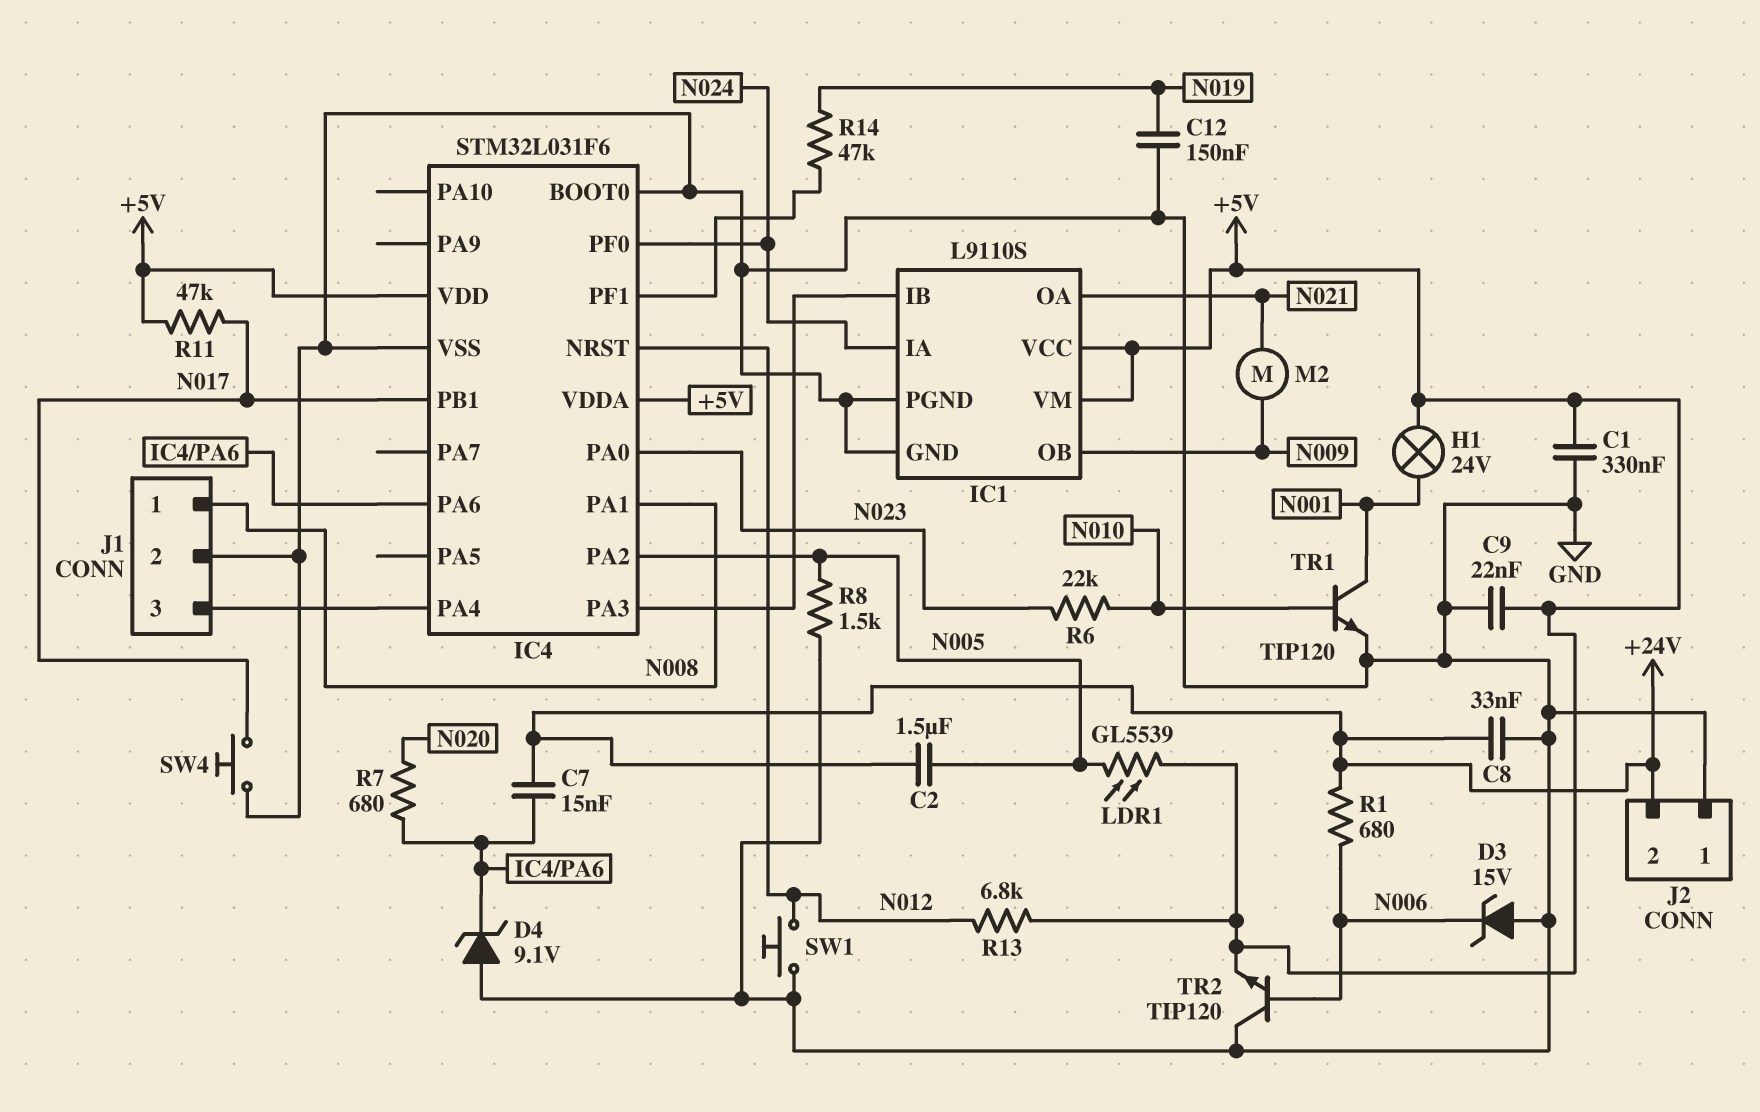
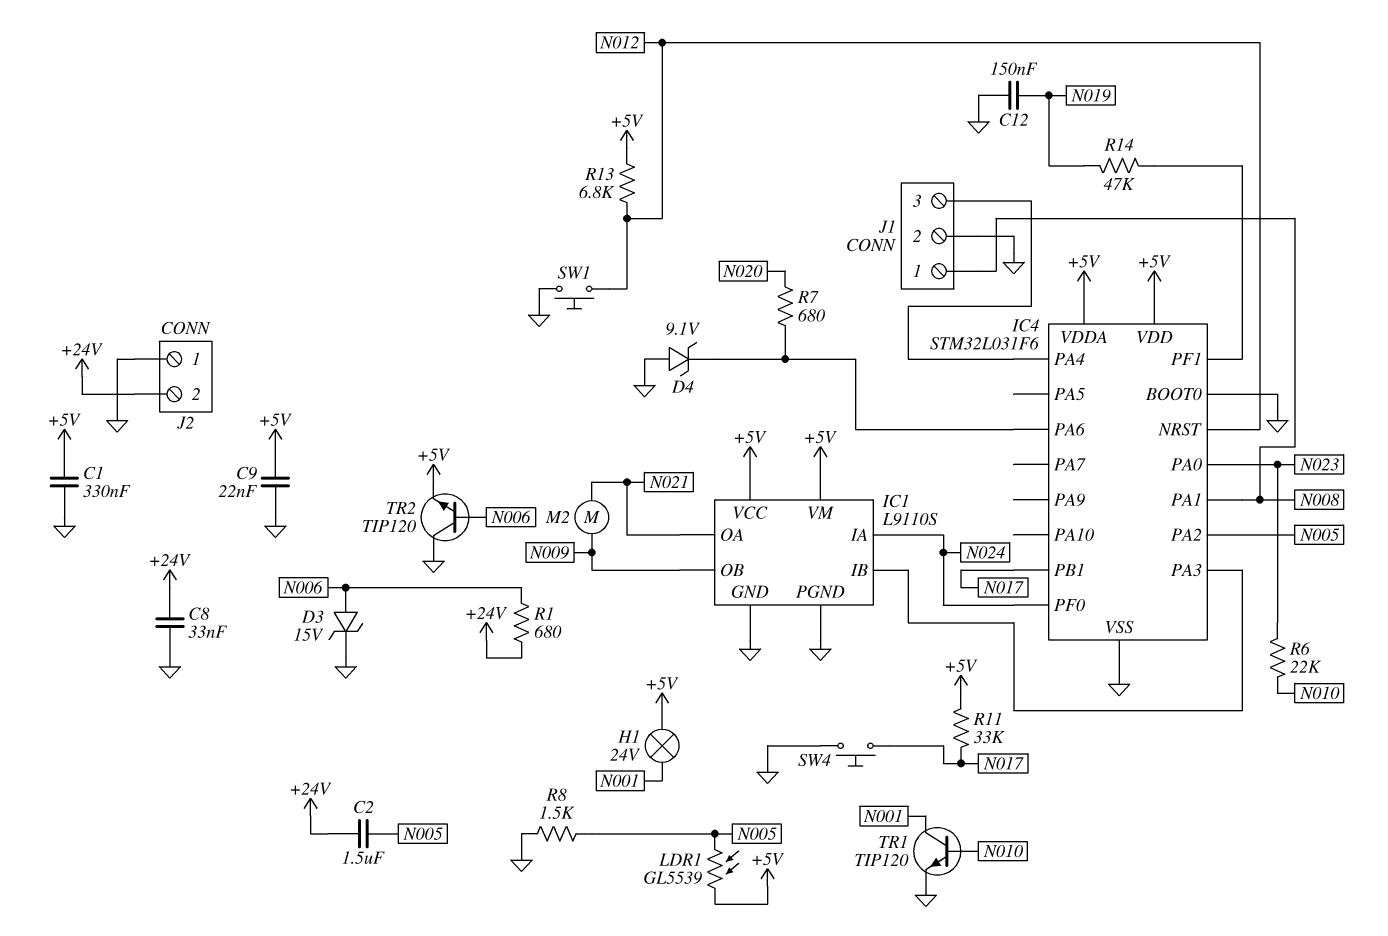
C7: 15nF (+24V, IC4/PA6) -> none
D3: zener 15V (A GND, K N006) -> zener 15V (A N006, K GND)
R11: 47k (+5V, N017) -> 33k (+5V, N017)

